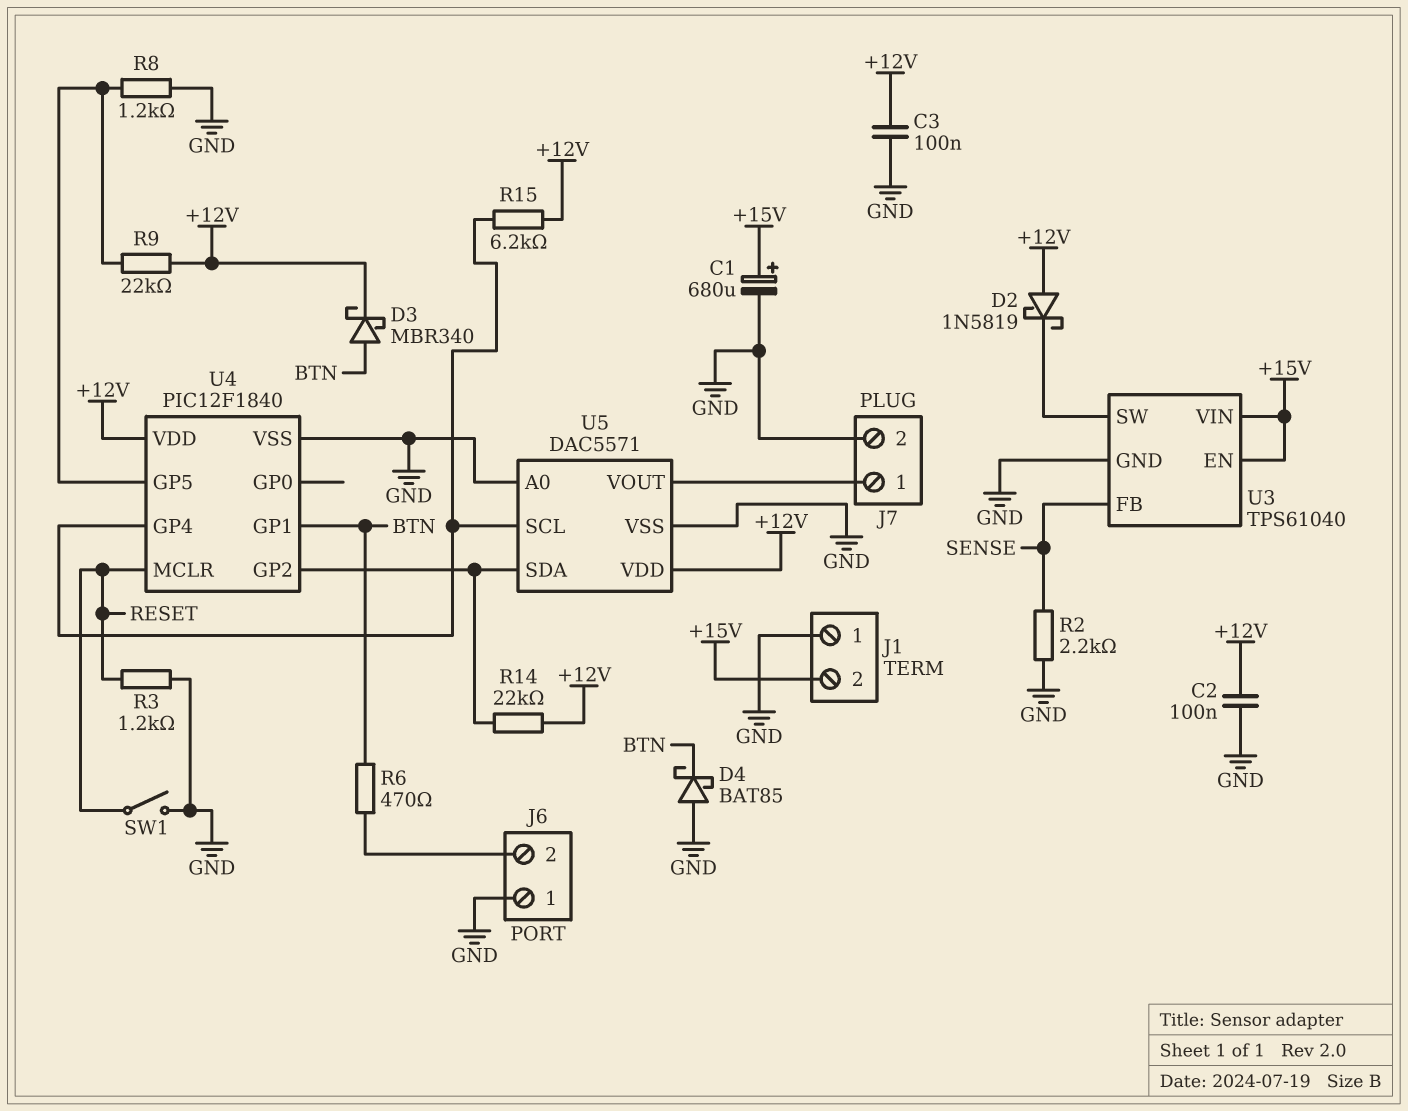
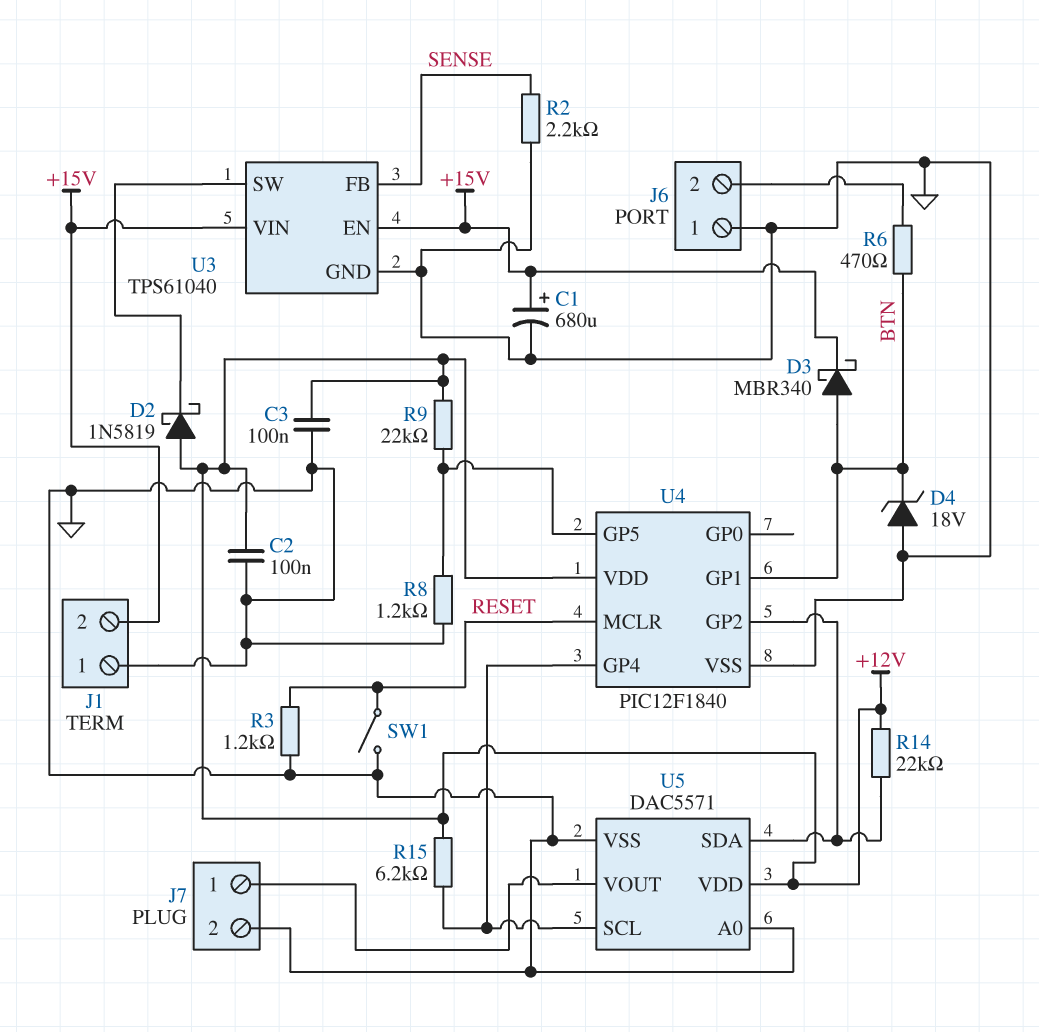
D3: schottky MBR340 (A BTN, K +12V) -> schottky MBR340 (A BTN, K +15V)
D4: schottky BAT85 (A GND, K BTN) -> zener 18V (A GND, K BTN)

